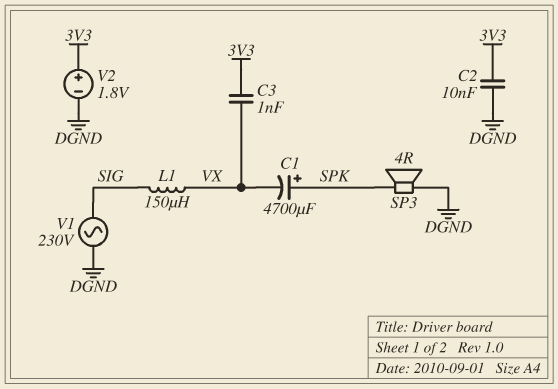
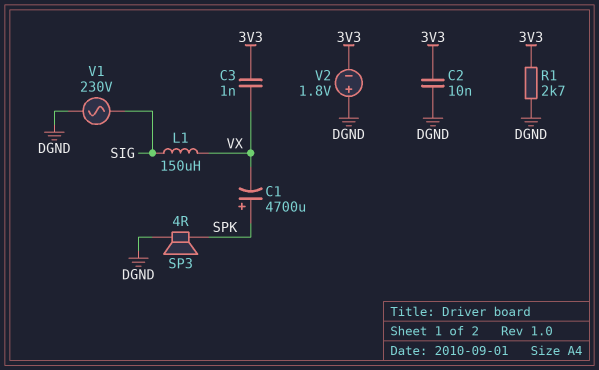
R1: none -> 2.7k (3V3, DGND)
V2: 1.8V (plus 3V3, minus DGND) -> 1.8V (plus DGND, minus 3V3)

